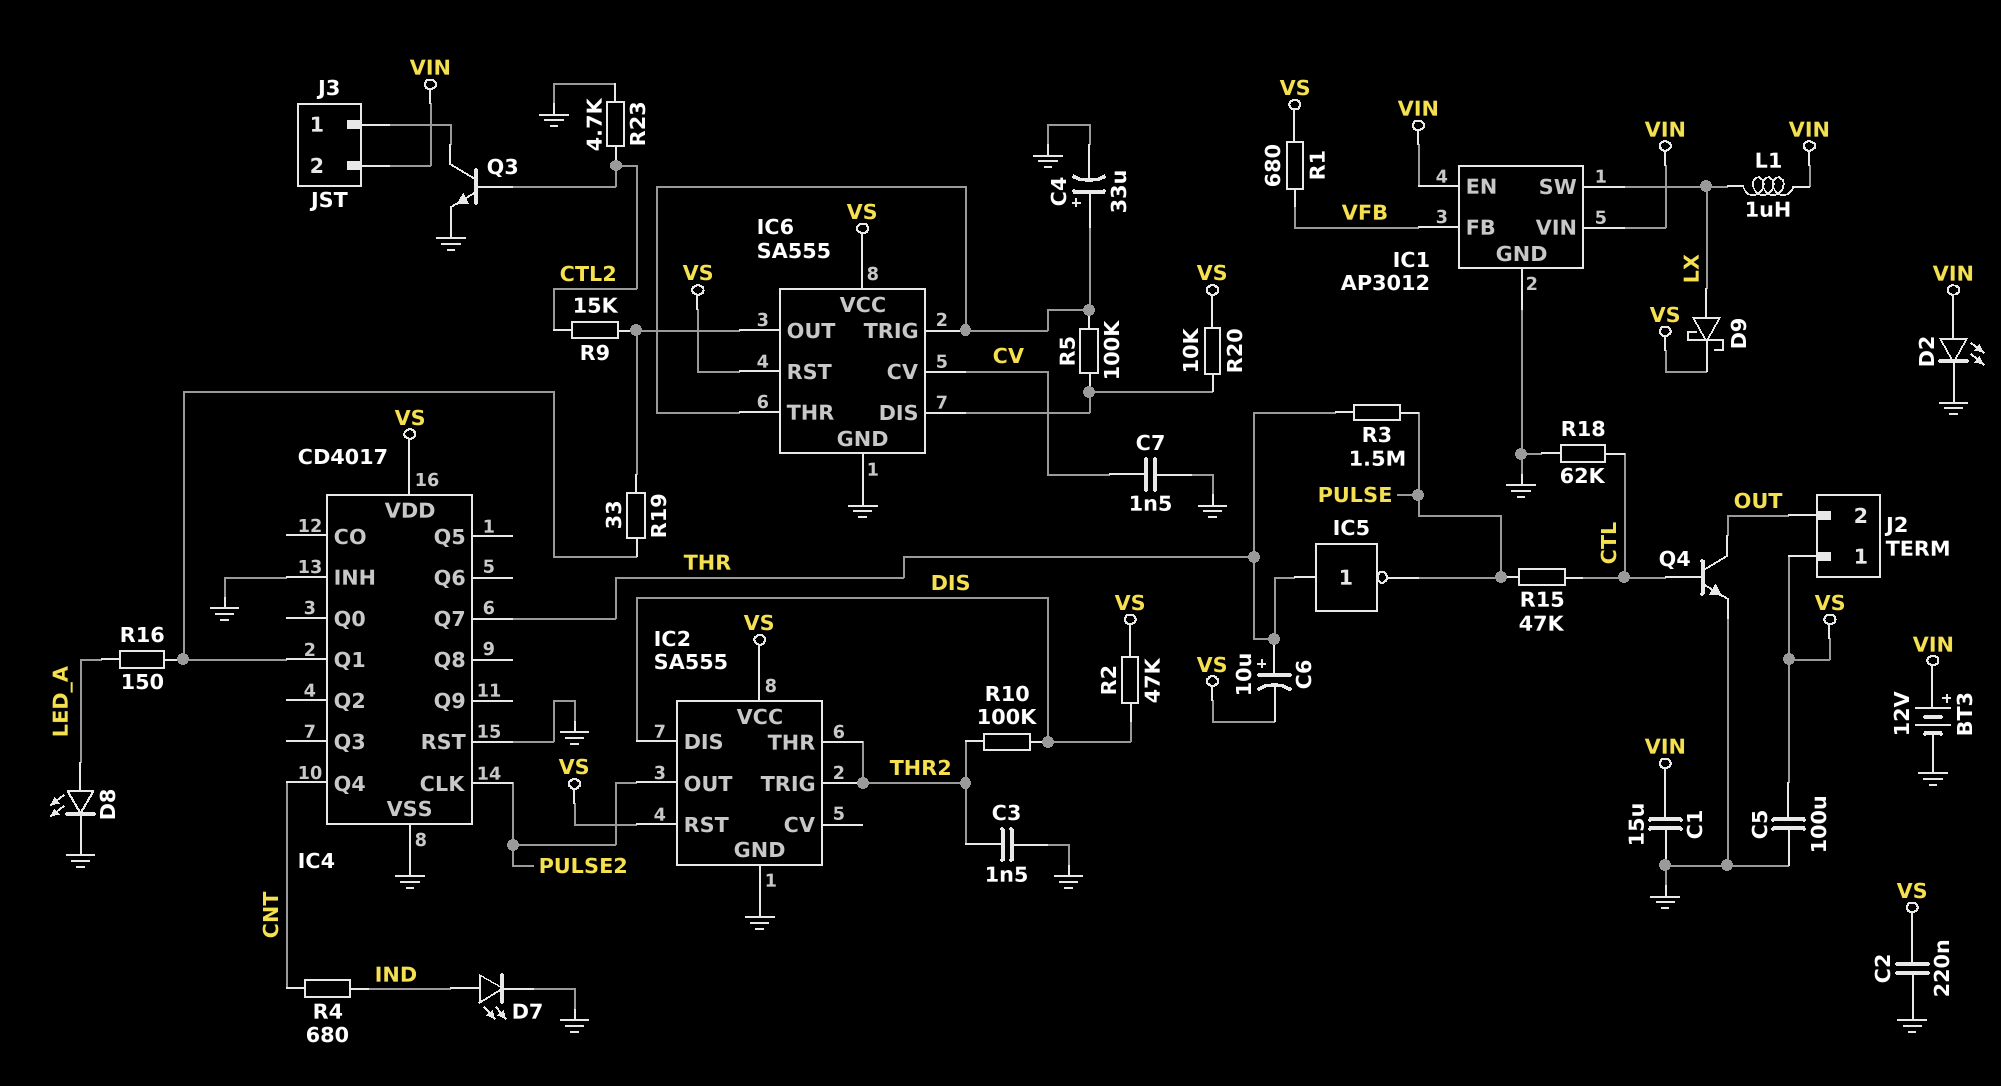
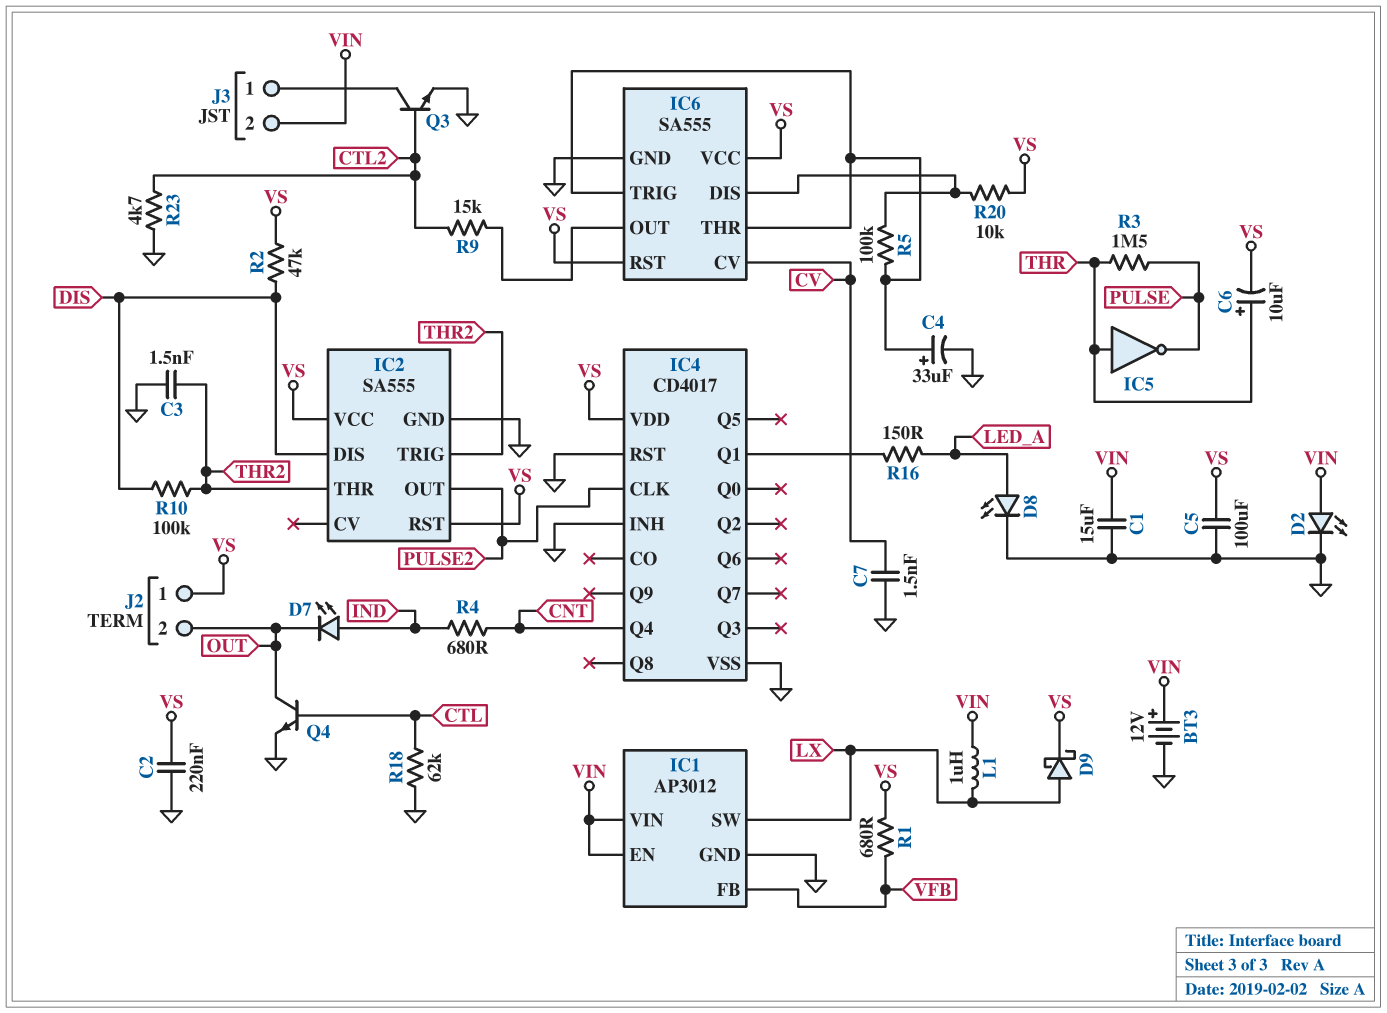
D7: LED (A IND, K GND) -> LED (A IND, K OUT)
IC4 pin Q7: THR -> none
R15: 47k (CTL, PULSE) -> none
R19: 33 (IC4/Q1, IC6/OUT) -> none

